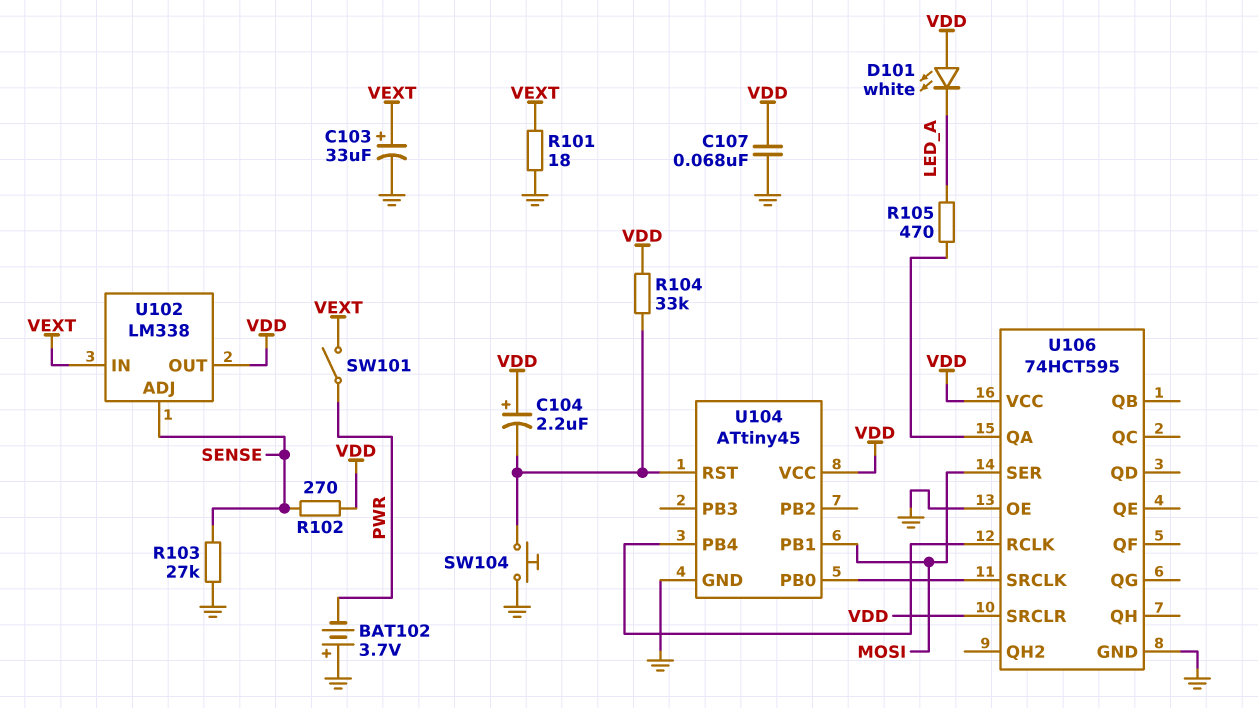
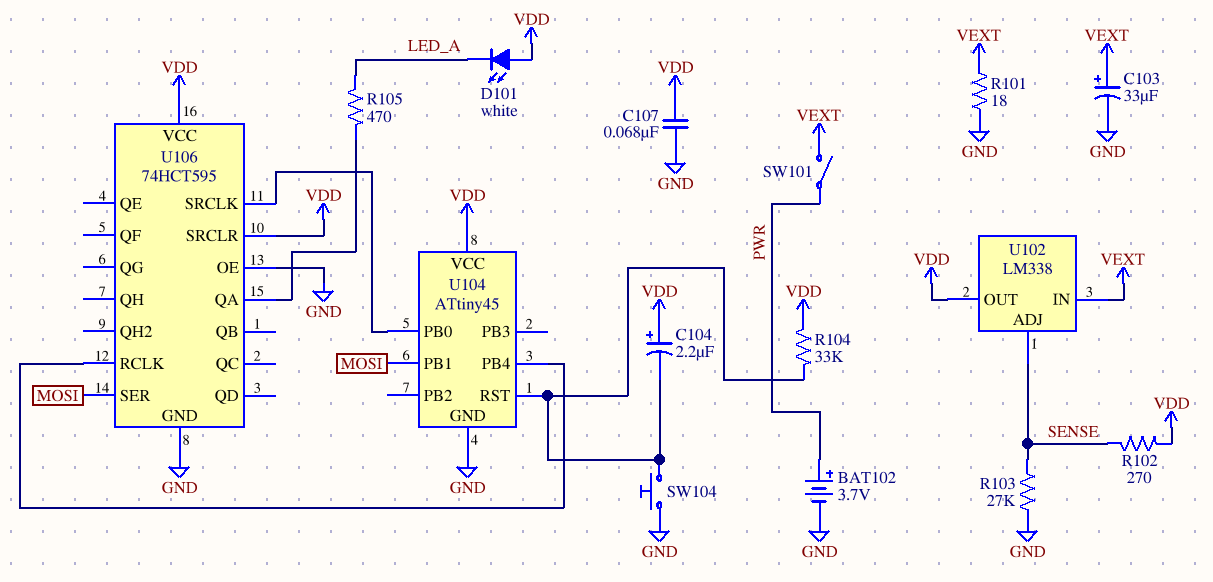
BAT102: 3.7V (plus GND, minus PWR) -> 3.7V (plus PWR, minus GND)

